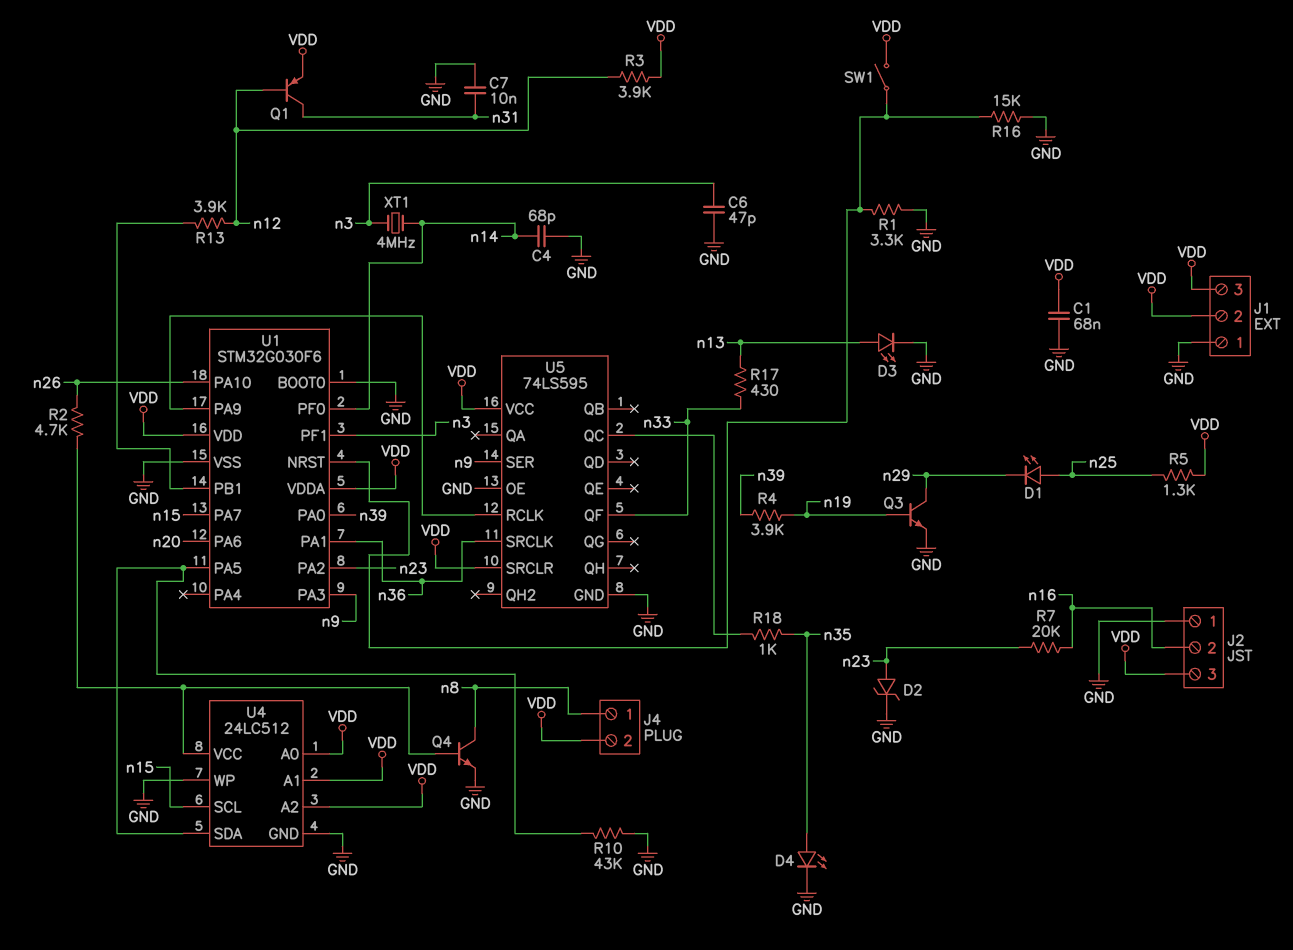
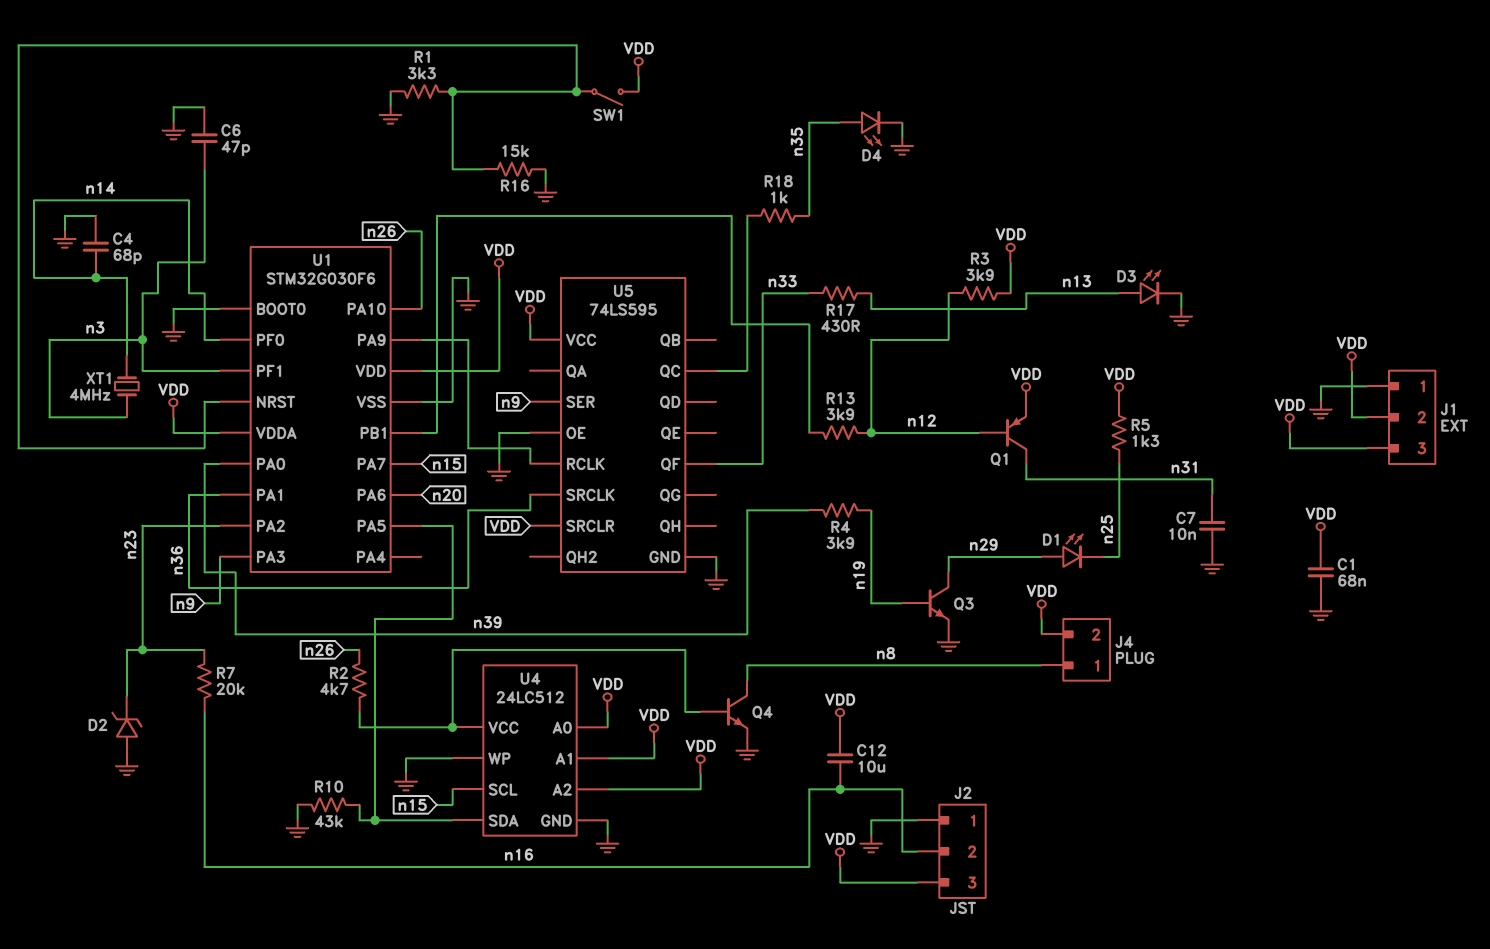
C12: none -> 10uF (VDD, n16)
D1: LED (A n25, K n29) -> LED (A n29, K n25)
D2: zener (A n23, K GND) -> zener (A GND, K n23)

